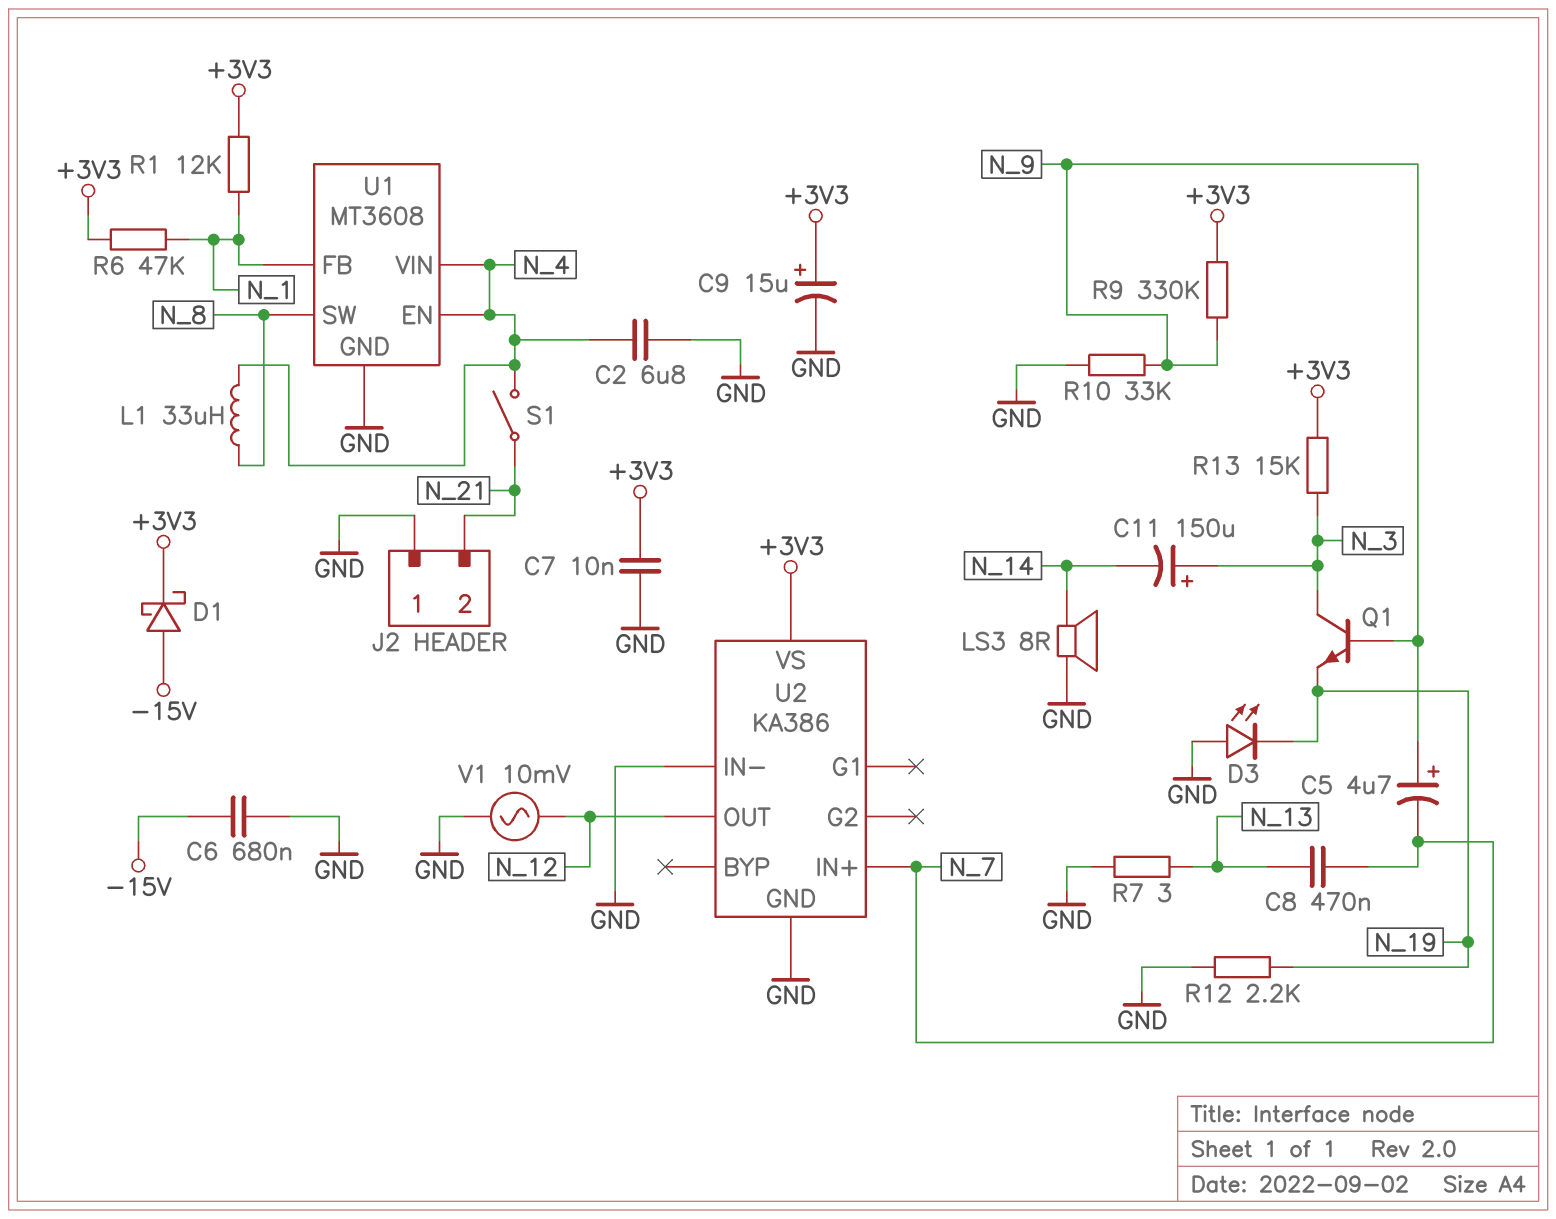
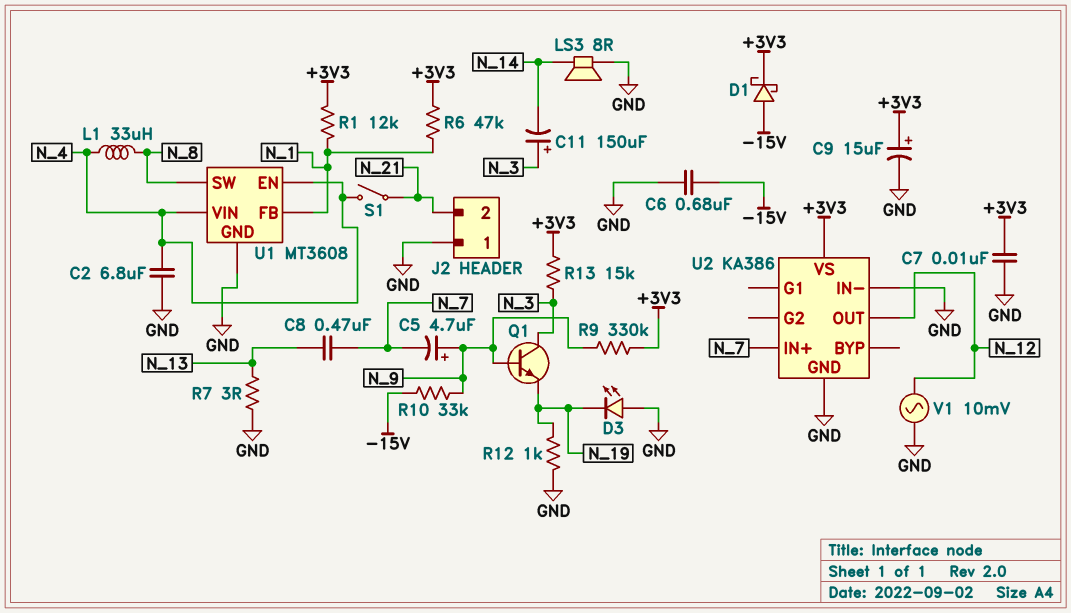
R10: 33k (GND, N_9) -> 33k (-15V, N_9)
R12: 2.2k (GND, N_19) -> 1k (GND, N_19)

